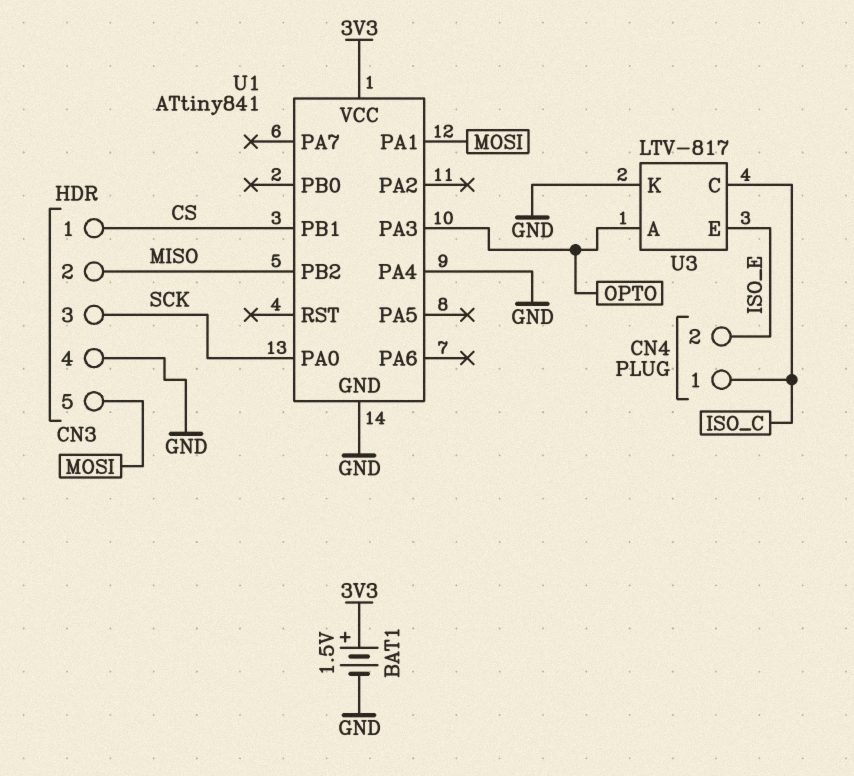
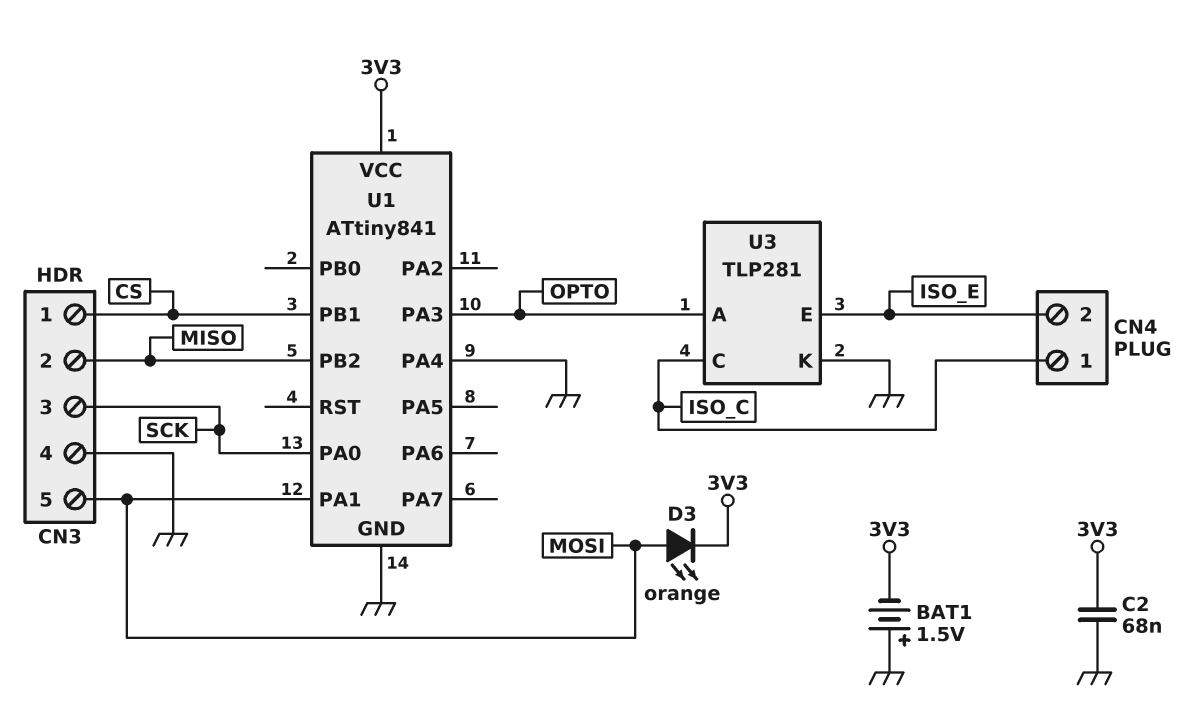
BAT1: 1.5V (plus 3V3, minus GND) -> 1.5V (plus GND, minus 3V3)
C2: none -> 68nF (3V3, GND)
D3: none -> LED orange (A MOSI, K 3V3)
U3: LTV-817 -> TLP281

